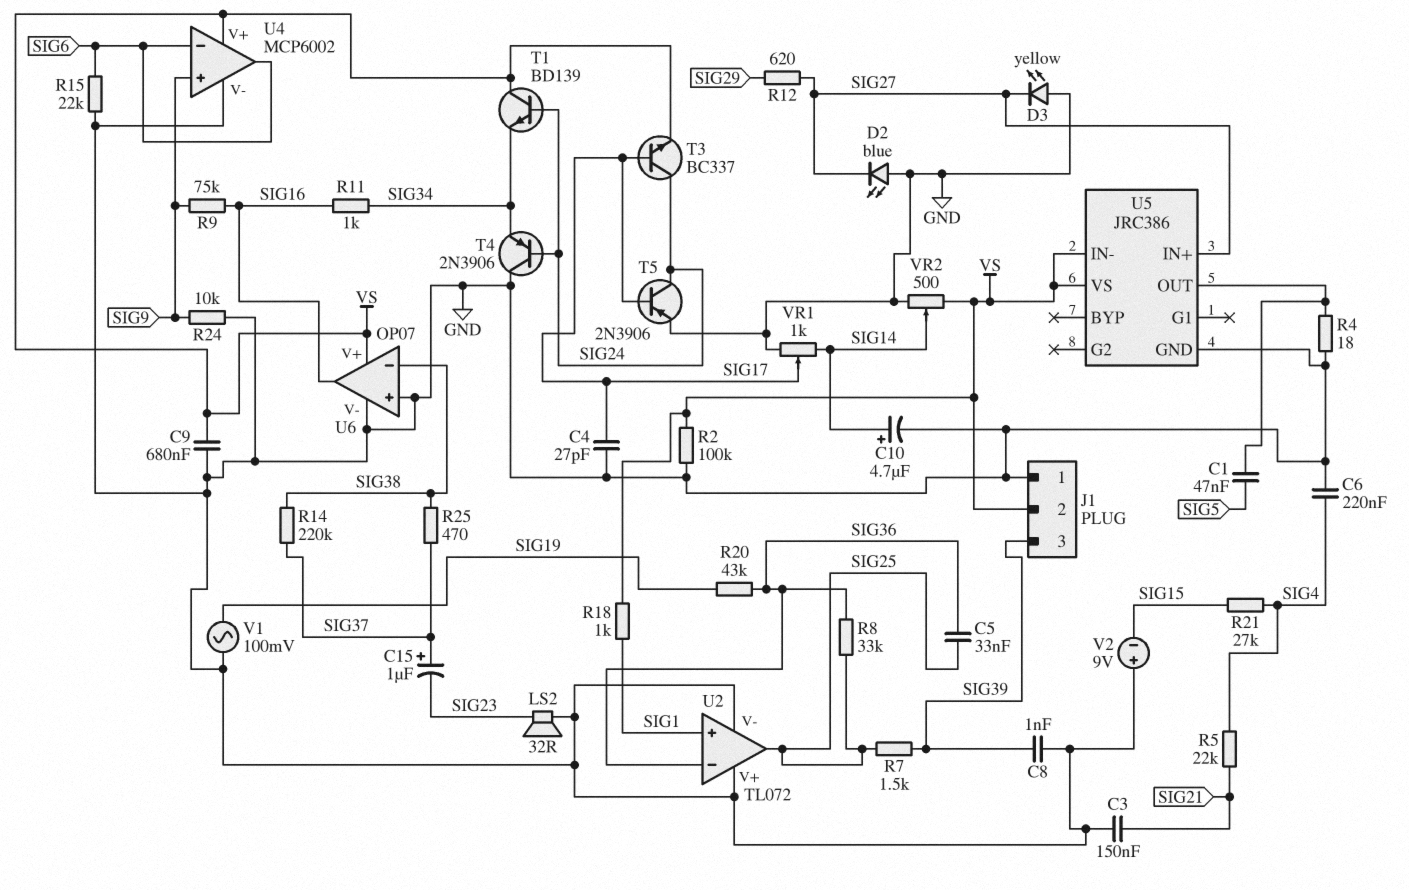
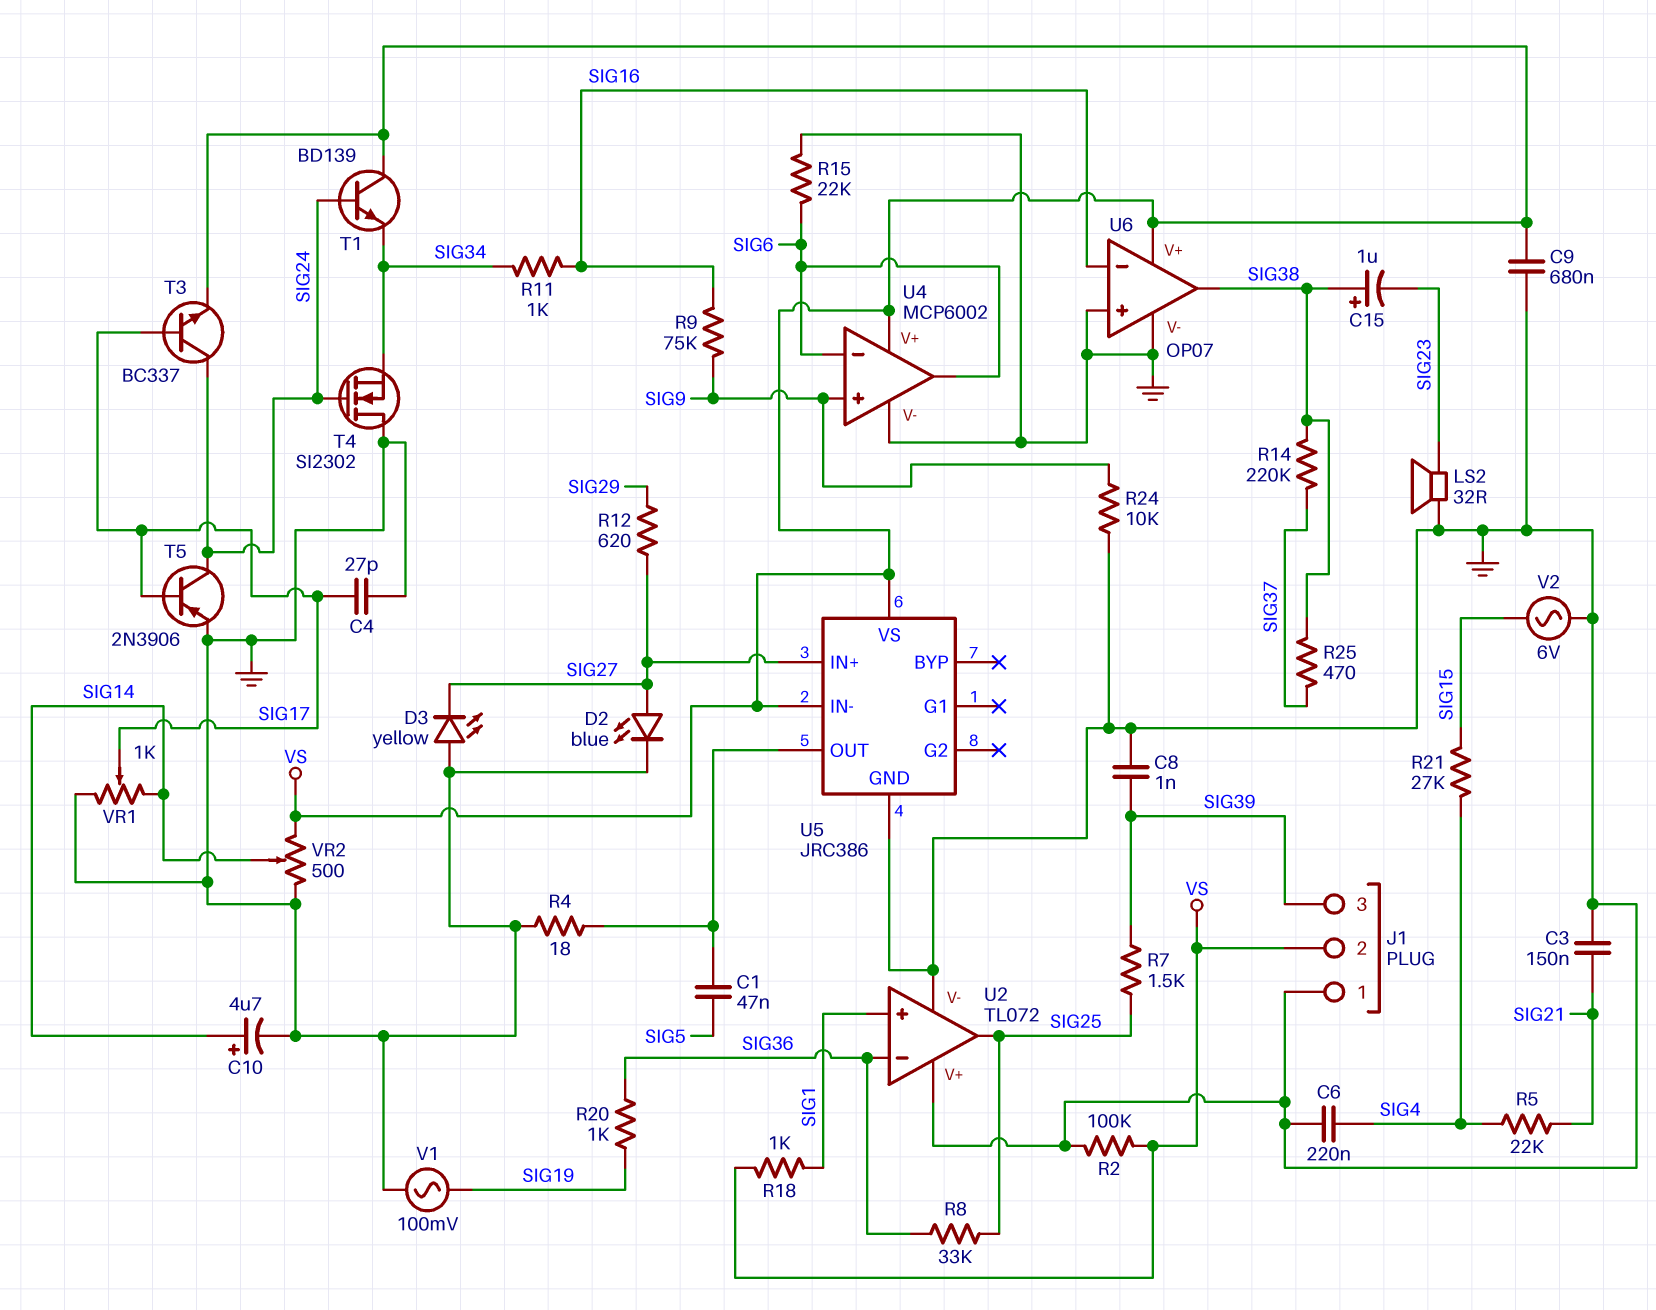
C5: 33nF (SIG25, SIG36) -> none
C15: 1uF (plus SIG37, minus SIG23) -> 1uF (plus SIG38, minus SIG23)
D2: LED blue (A GND, K SIG27) -> LED blue (A SIG27, K GND)
R20: 43k (SIG19, SIG36) -> 1k (SIG19, SIG36)
T4: PNP 2N3906 (B SIG24, C GND, E SIG34) -> NMOS SI2302 (G SIG24, D GND, S SIG34)
U6 pin in-: SIG38 -> SIG16
U6 pin out: SIG16 -> SIG38
V2: 9V (plus GND, minus SIG15) -> AC 6V (GND, SIG15)

